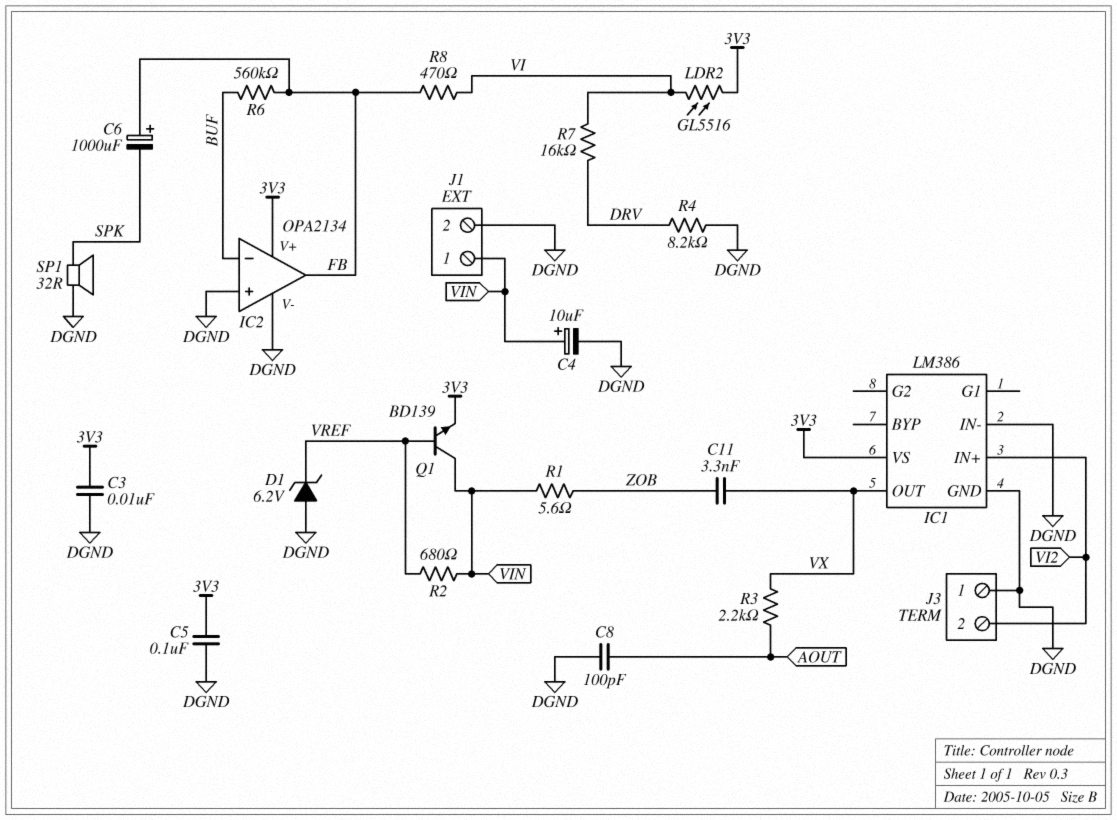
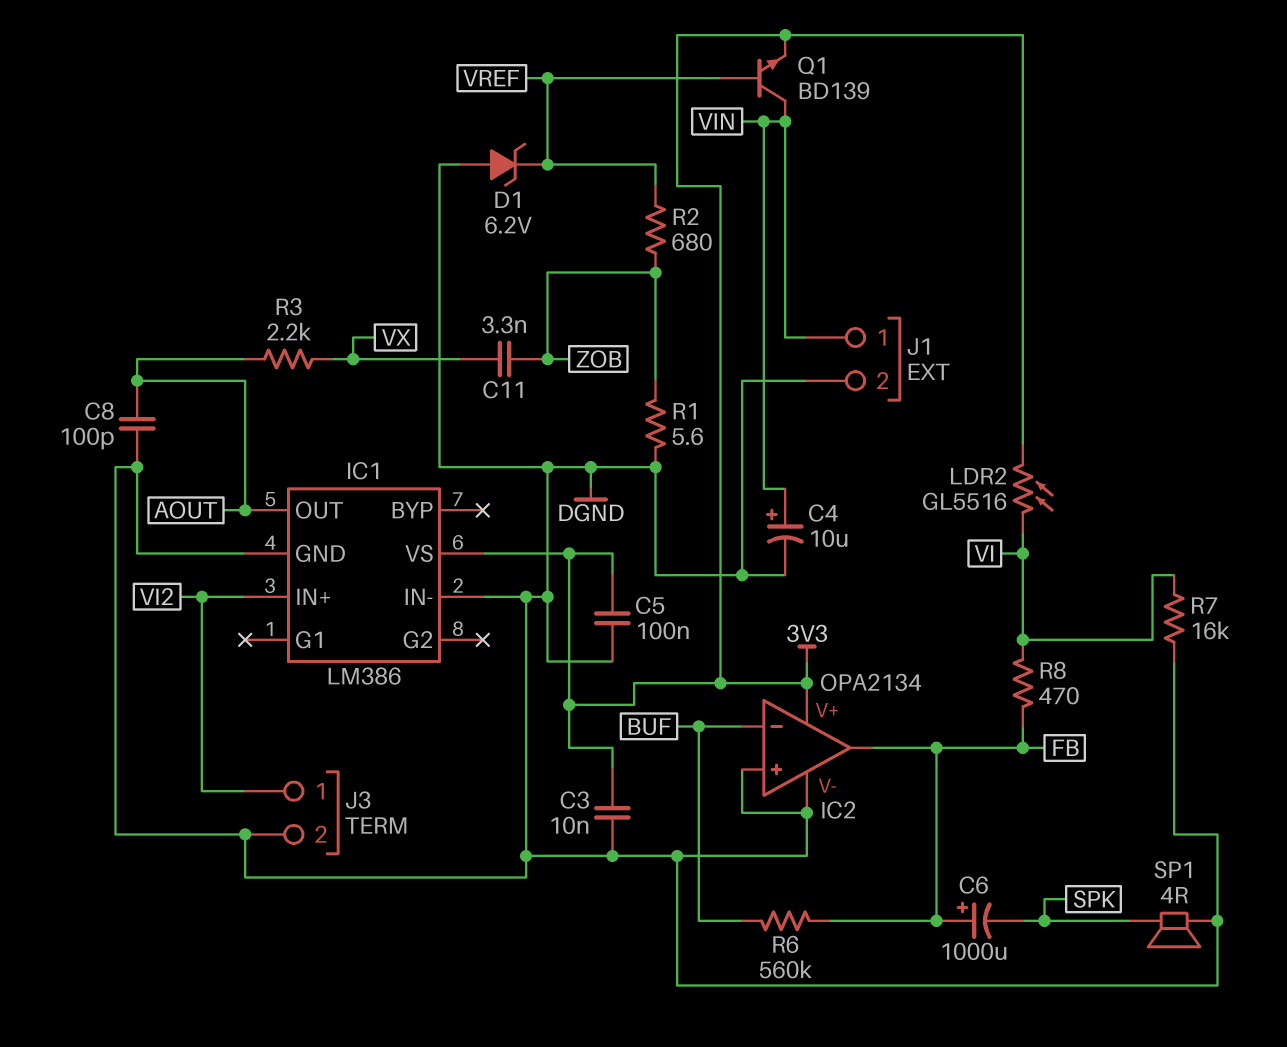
IC1 pin OUT: VX -> AOUT
J3 pin 1: DGND -> VI2
J3 pin 2: VI2 -> DGND
R1: 5.6 (VIN, ZOB) -> 5.6 (DGND, ZOB)
R2: 680 (VIN, VREF) -> 680 (VREF, ZOB)
R4: 8.2k (DGND, DRV) -> none
R7: 16k (DRV, VI) -> 16k (DGND, VI)
SP1: speaker 32R (DGND, SPK) -> speaker 4R (DGND, SPK)

